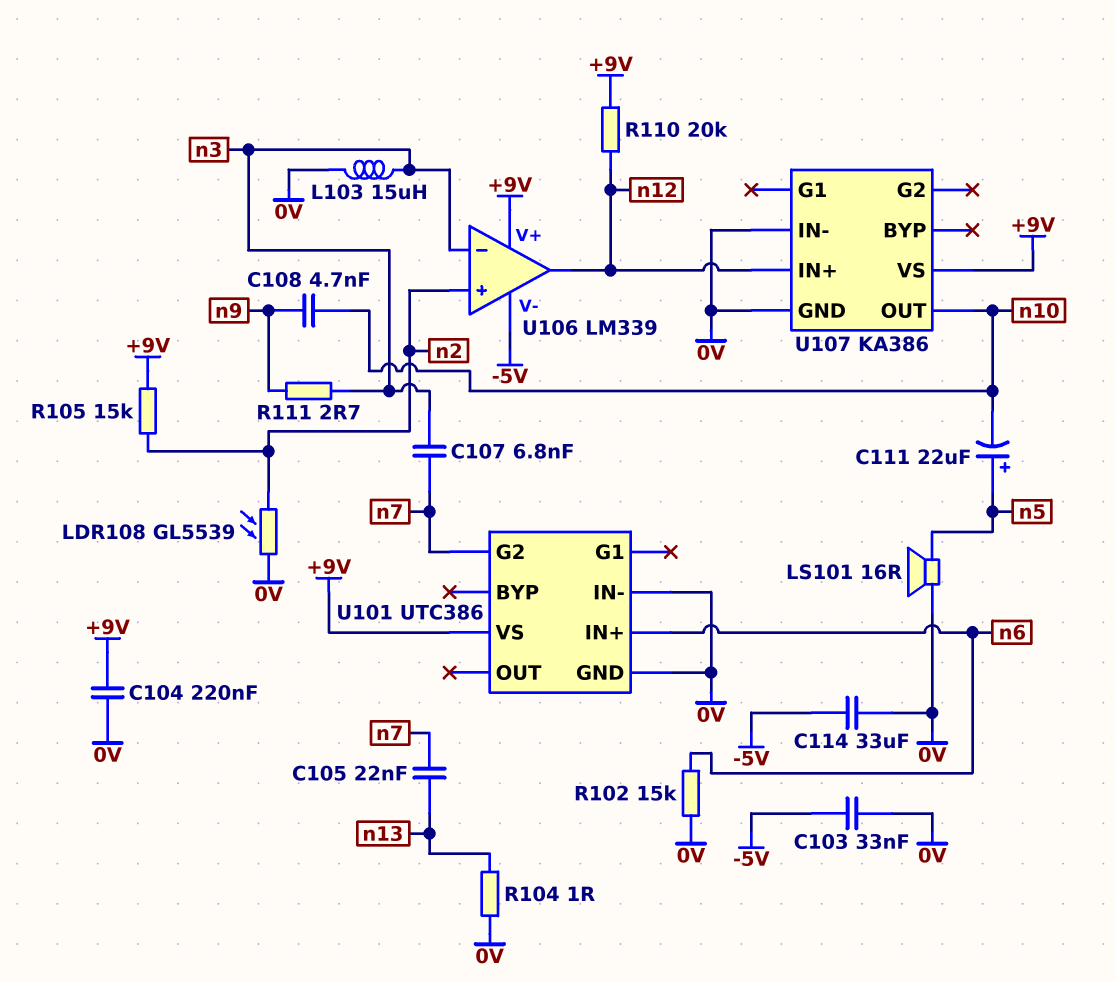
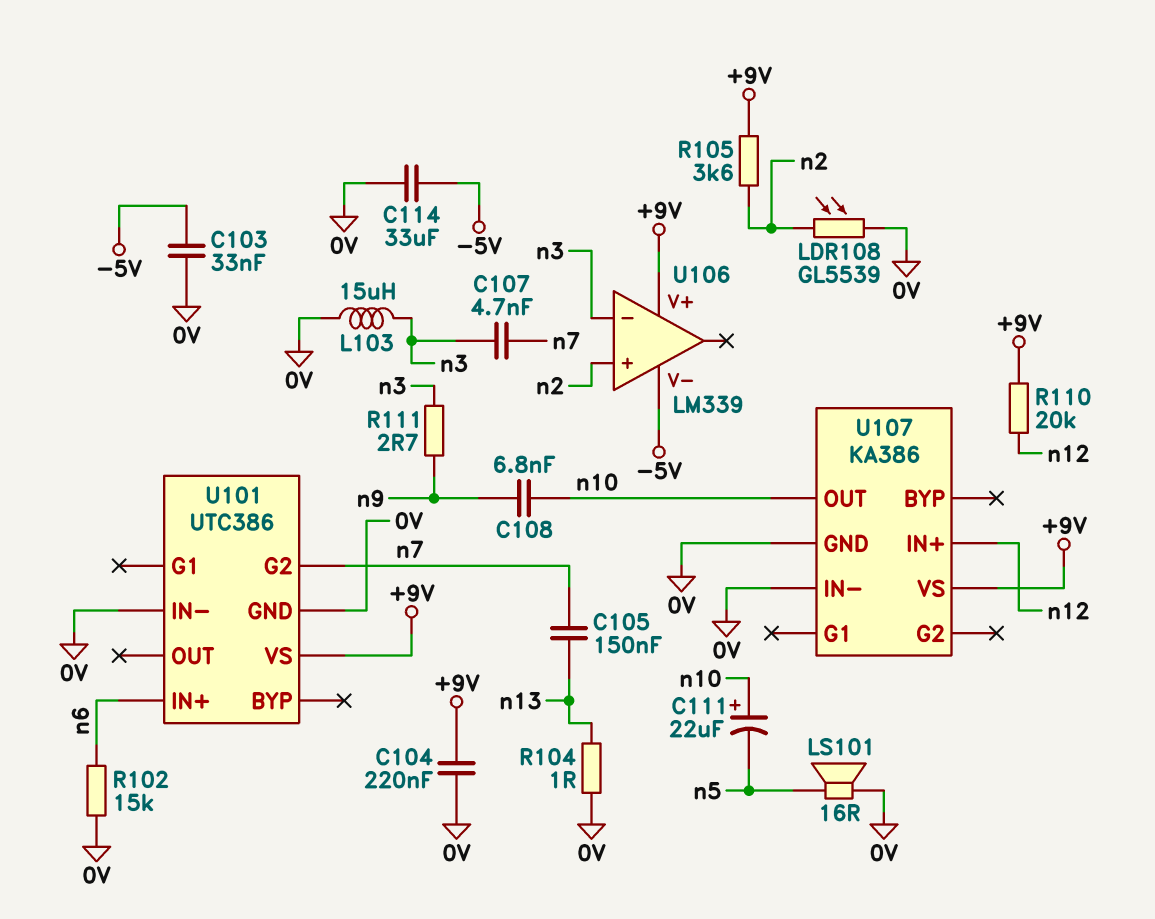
C105: 22nF (n7, n13) -> 150nF (n7, n13)
C107: 6.8nF (n3, n7) -> 4.7nF (n3, n7)
C108: 4.7nF (n9, n10) -> 6.8nF (n9, n10)
C111: 22uF (plus n5, minus n10) -> 22uF (plus n10, minus n5)
R105: 15k (+9V, n2) -> 3.6k (+9V, n2)
U106 pin out: n12 -> none

